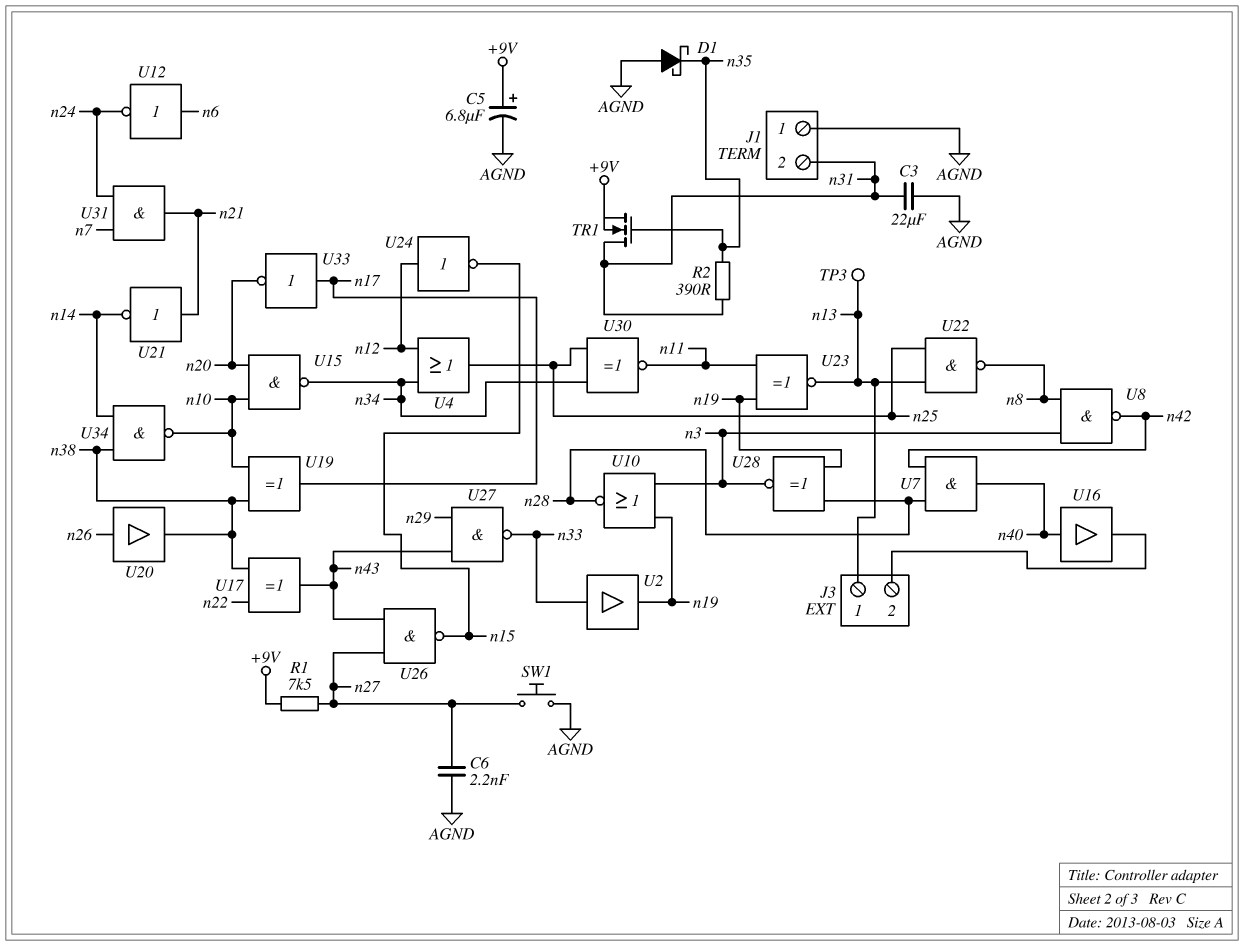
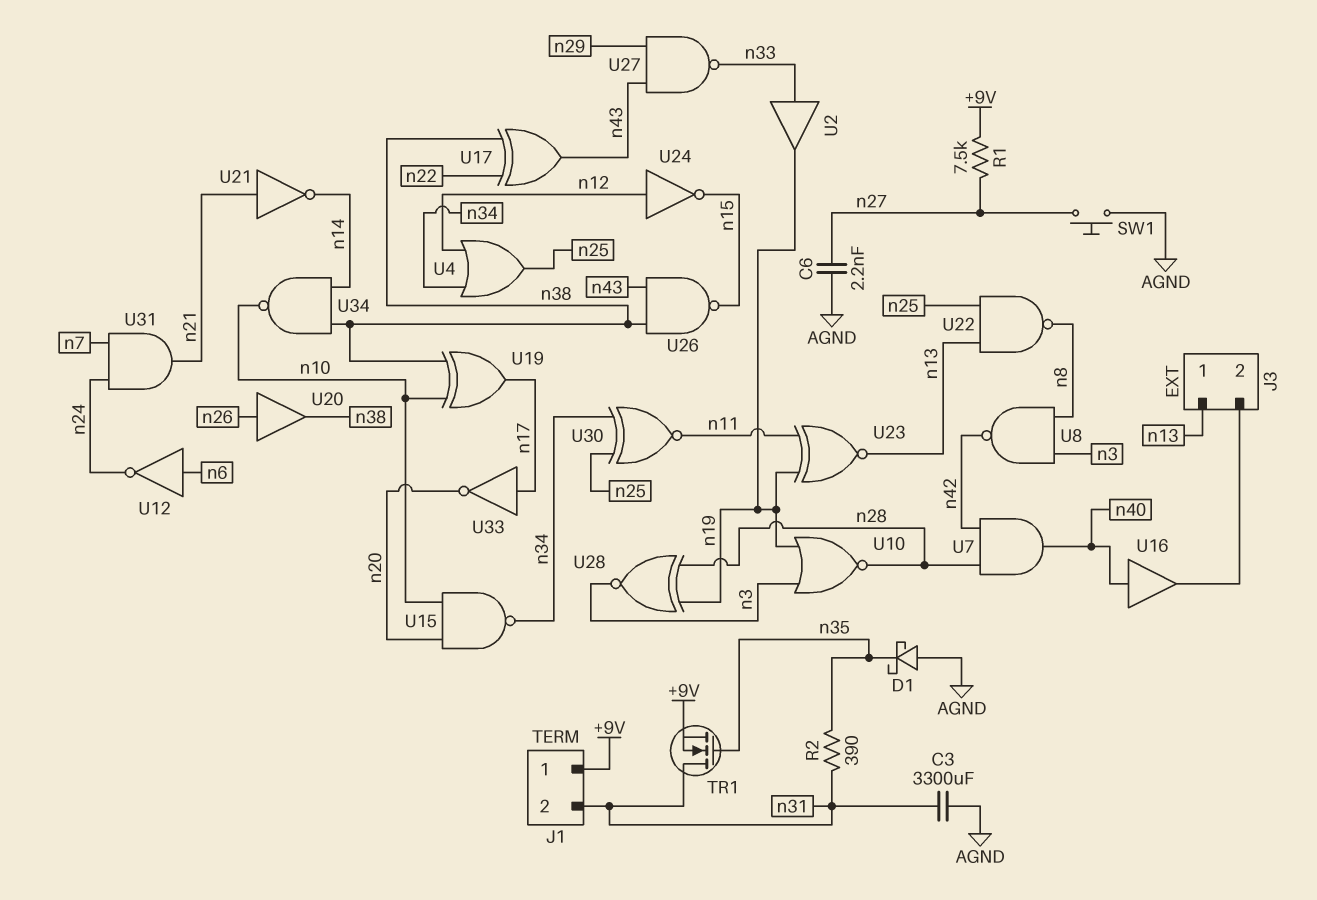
C3: 22uF (AGND, n31) -> 3300uF (AGND, n31)
C5: 6.8uF (plus +9V, minus AGND) -> none
J1 pin 1: AGND -> +9V
TP3: test point (n13) -> none
U26: NAND (in n27, in n43, out n15) -> NAND (in n38, in n43, out n15)

